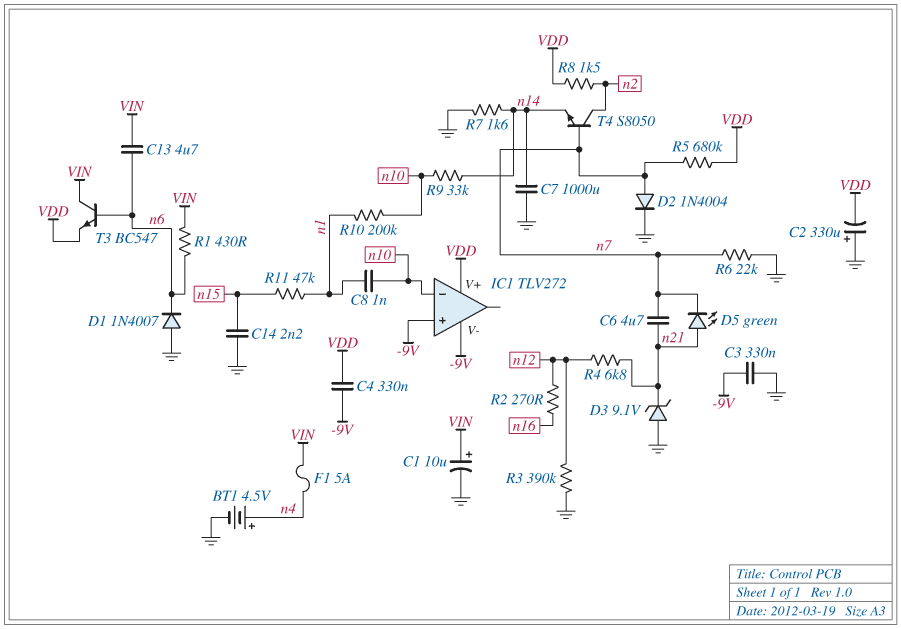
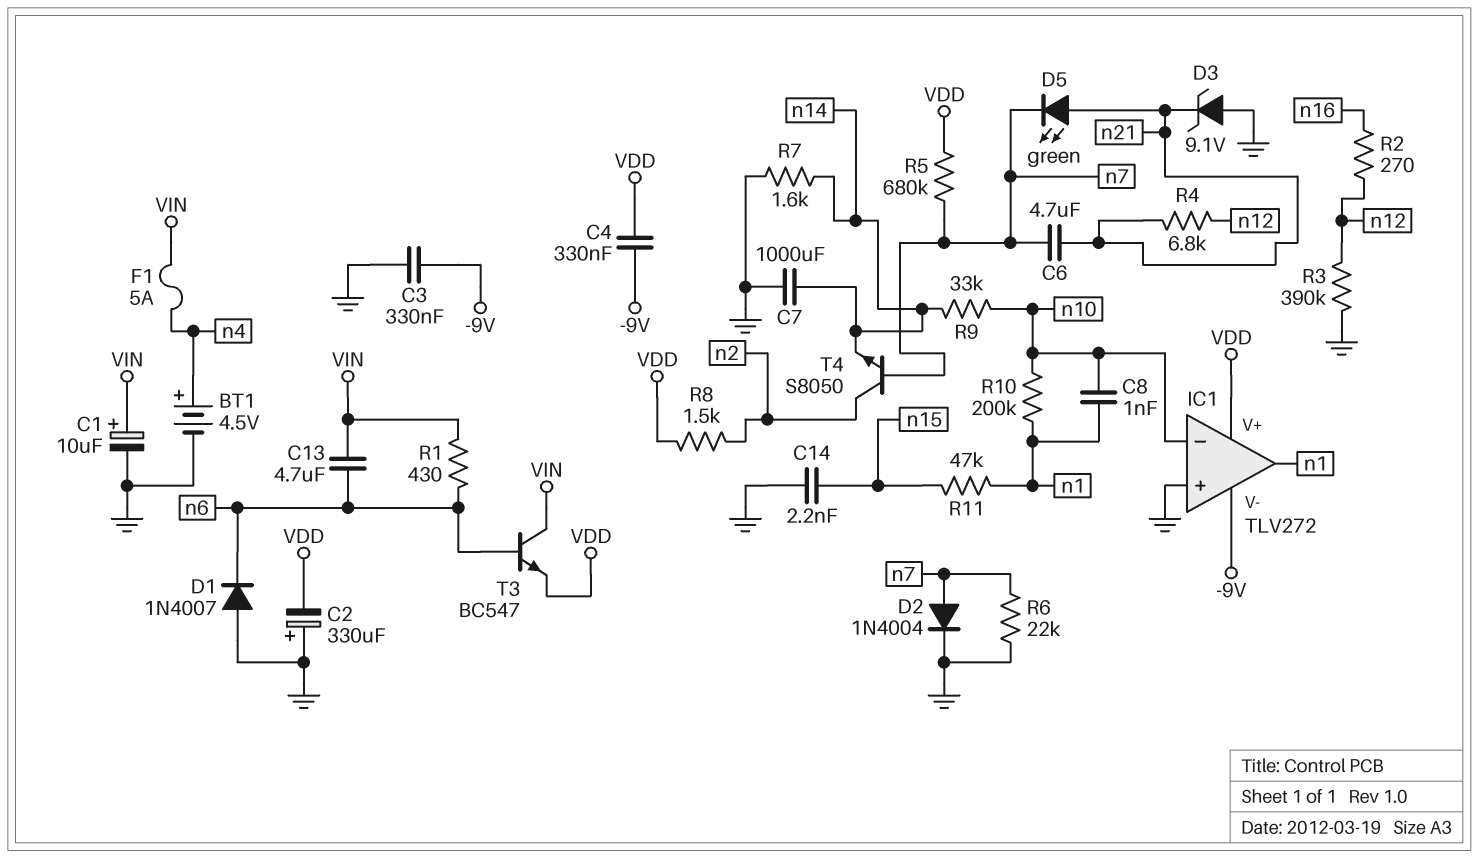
IC1 pin in+: -9V -> GND
IC1 pin out: none -> n1

